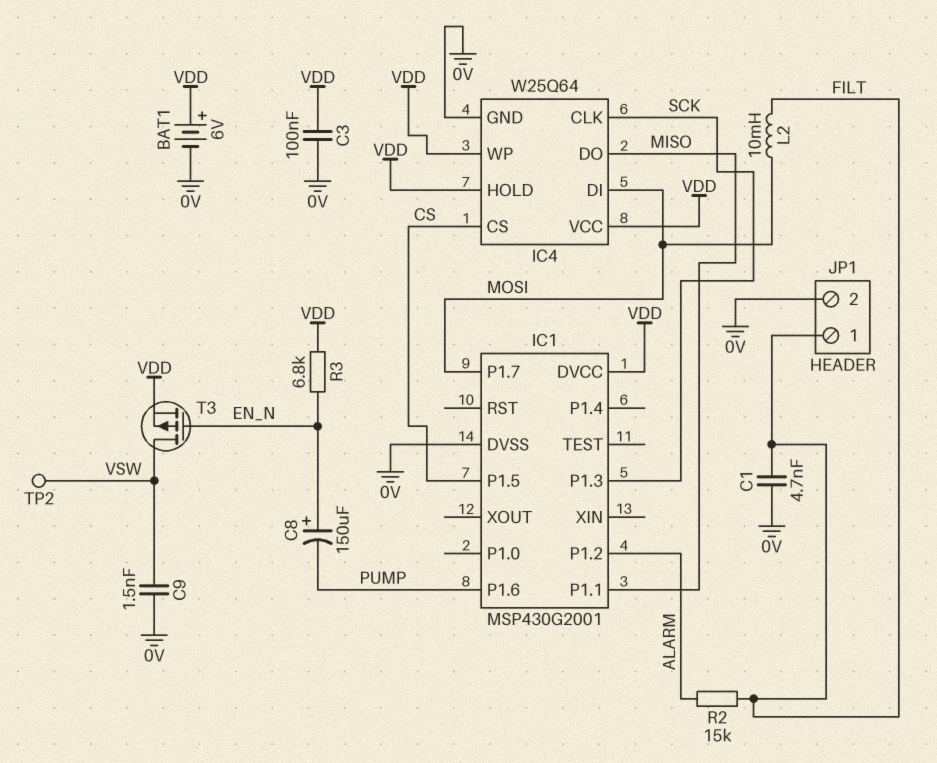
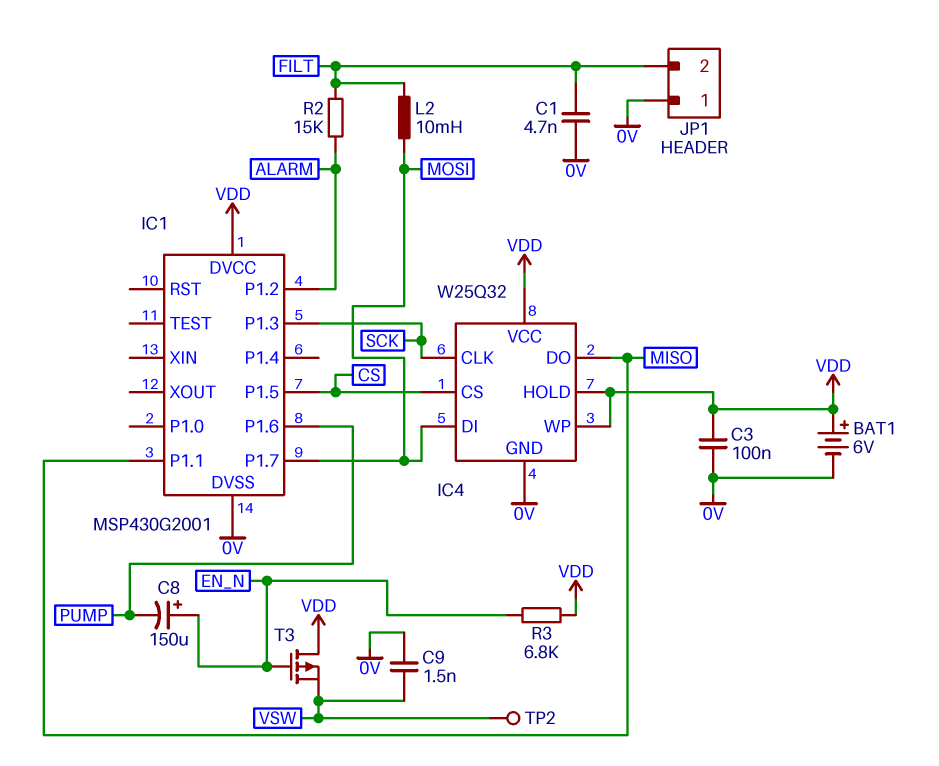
IC4: W25Q64 -> W25Q32
JP1 pin 1: FILT -> 0V
JP1 pin 2: 0V -> FILT
T3: PMOS (G EN_N, D VSW, S VDD) -> PMOS (G EN_N, D VDD, S VSW)

